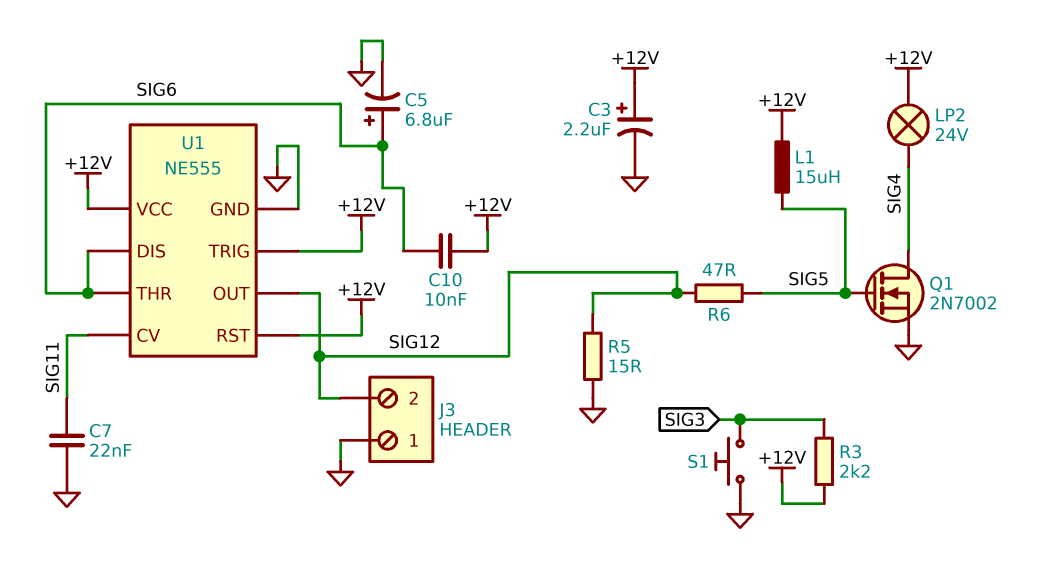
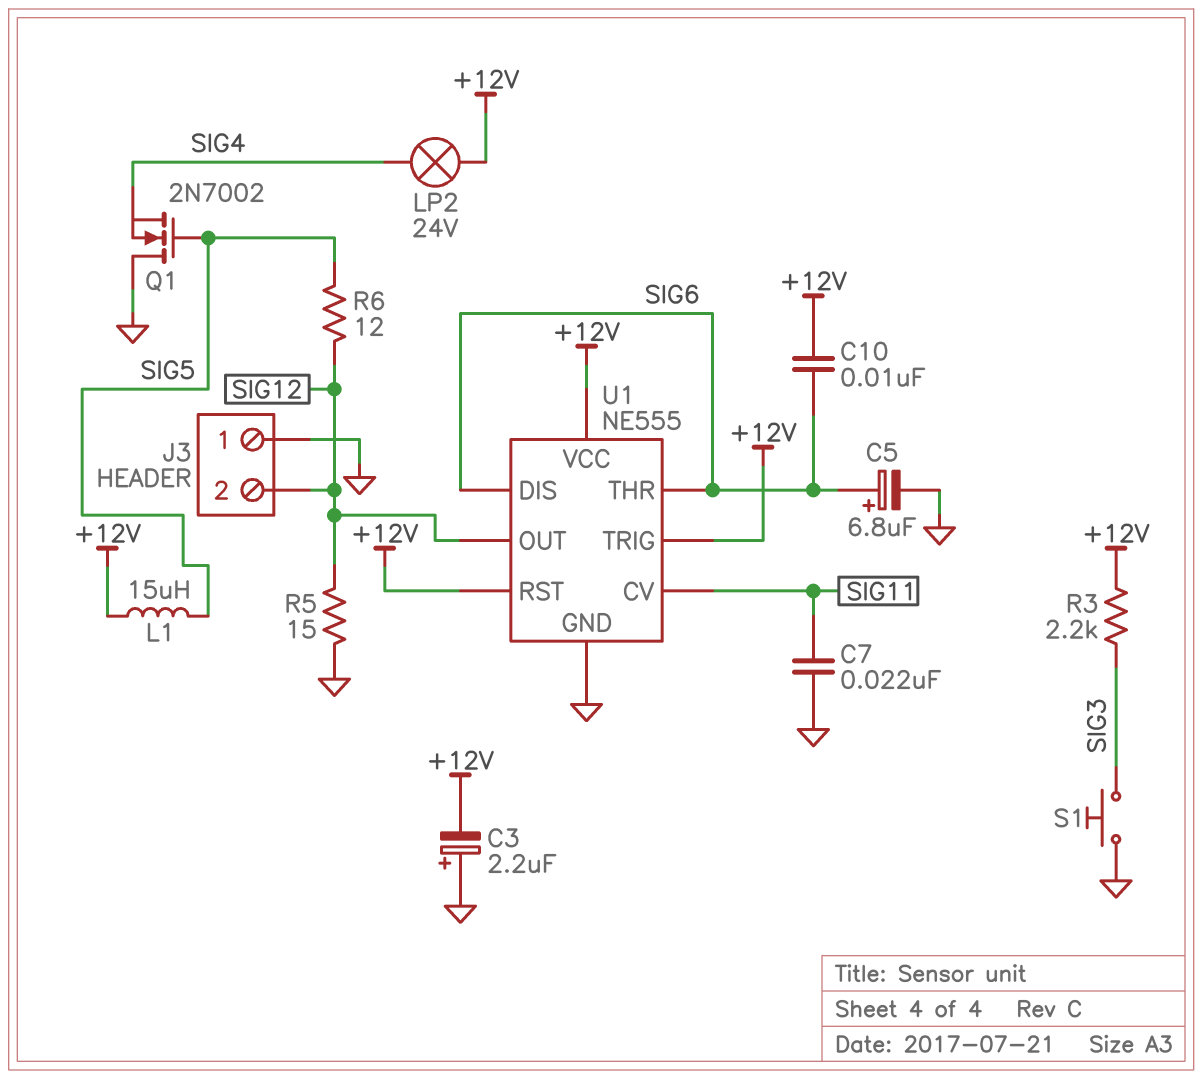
C3: 2.2uF (plus +12V, minus GND) -> 2.2uF (plus GND, minus +12V)
Q1: NMOS 2N7002 (G SIG5, D SIG4, S GND) -> NMOS 2N7002 (G SIG5, D GND, S SIG4)
R6: 47 (SIG5, SIG12) -> 12 (SIG5, SIG12)

